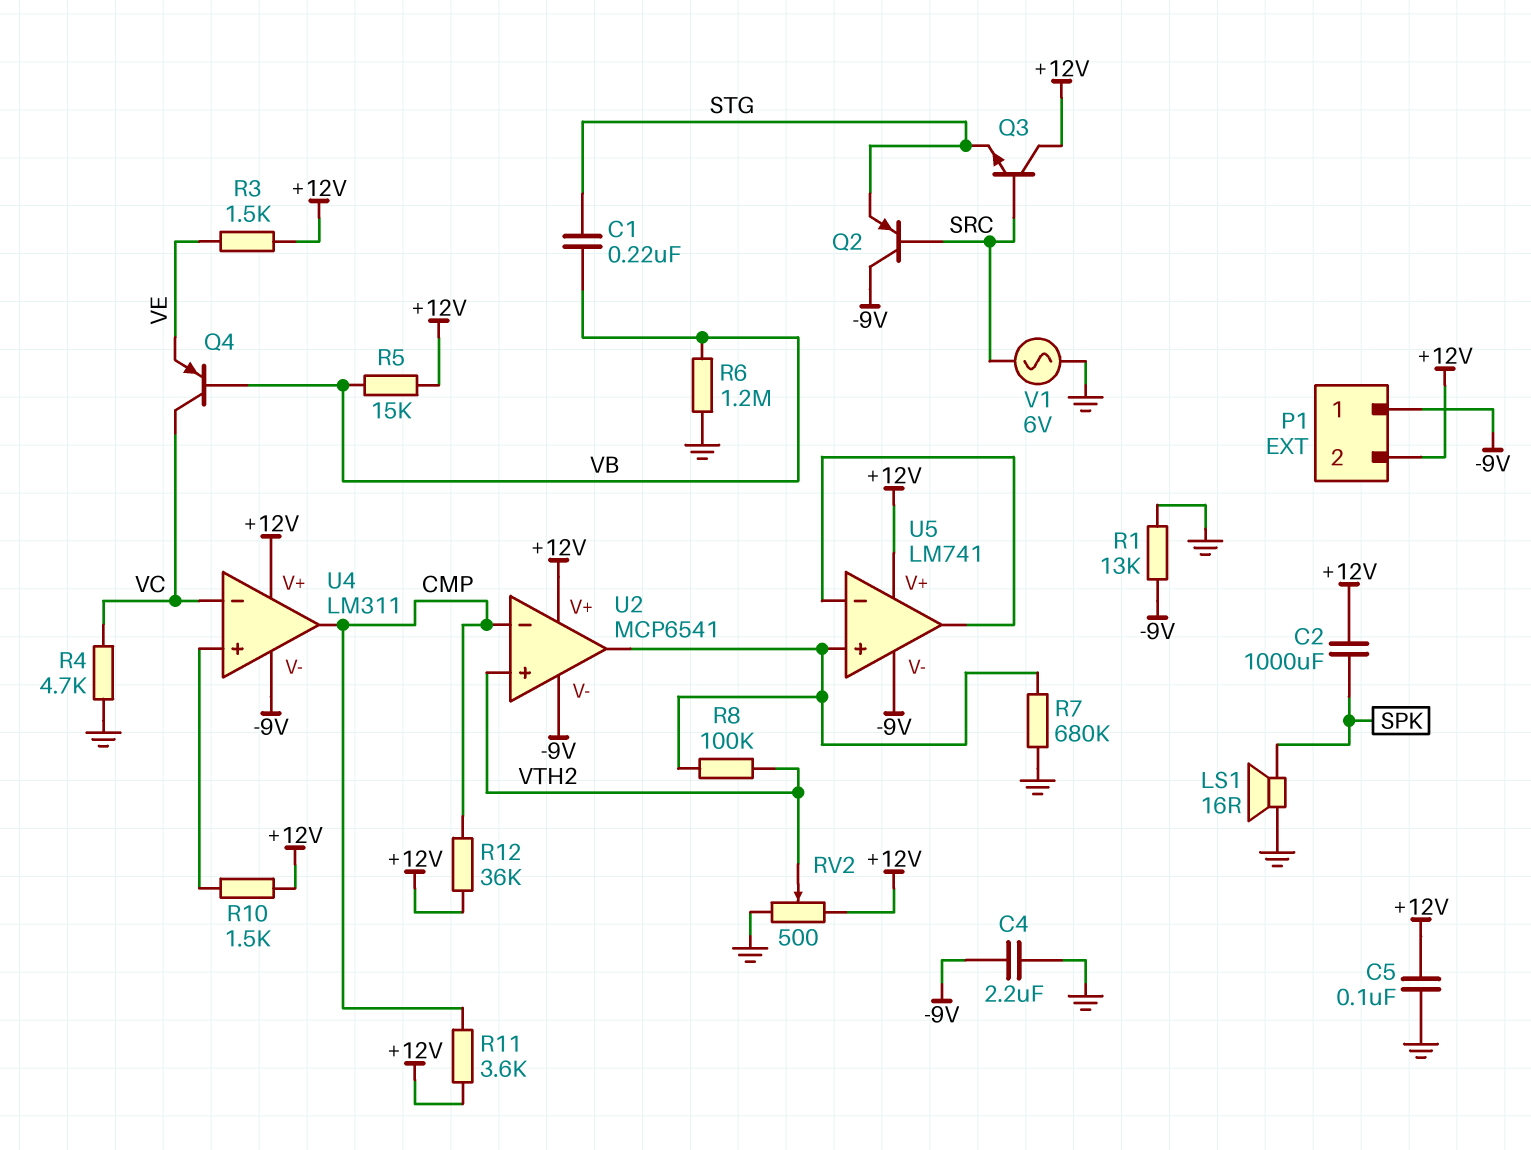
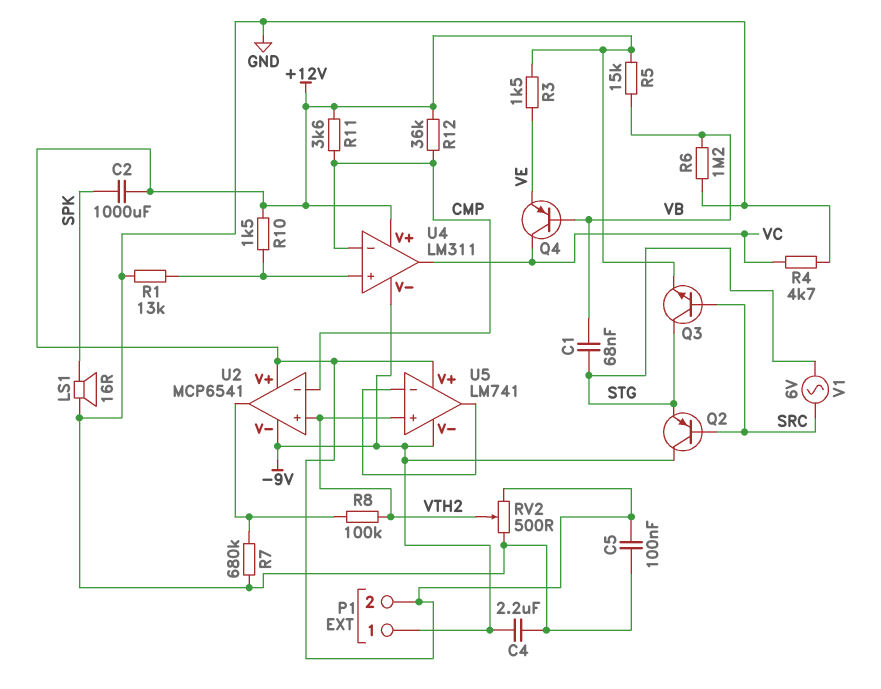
C1: 220nF (STG, VB) -> 68nF (STG, VB)
Q3: NPN (B SRC, C +12V, E STG) -> NPN (B SRC, C STG, E +12V)
R1: 13k (-9V, GND) -> 13k (GND, U4/in+)
U4 pin in-: VC -> CMP
U4 pin out: CMP -> VC
U5 pin in+: U2/out -> VTH2
V1: AC 6V (GND, SRC) -> AC 6V (SRC, STG)

